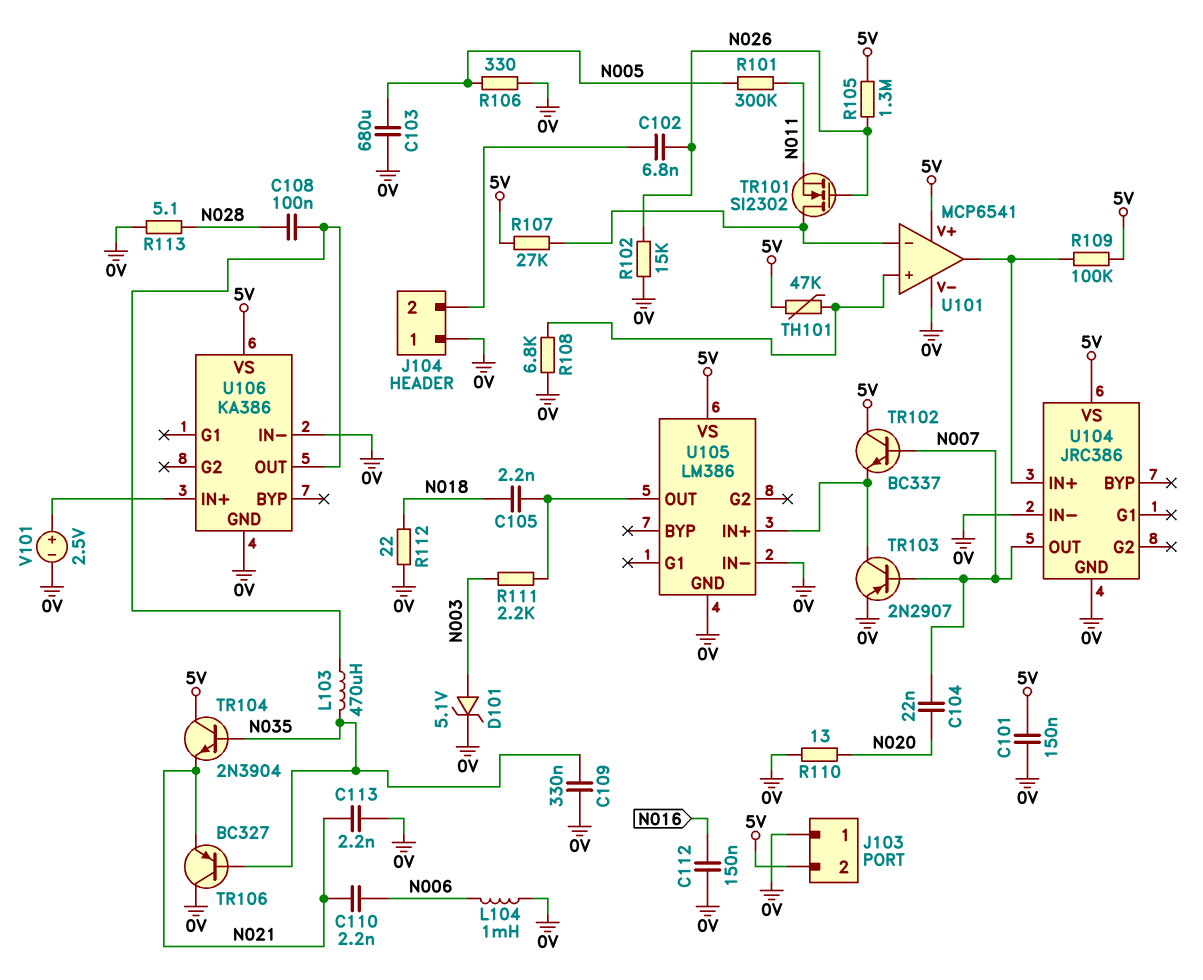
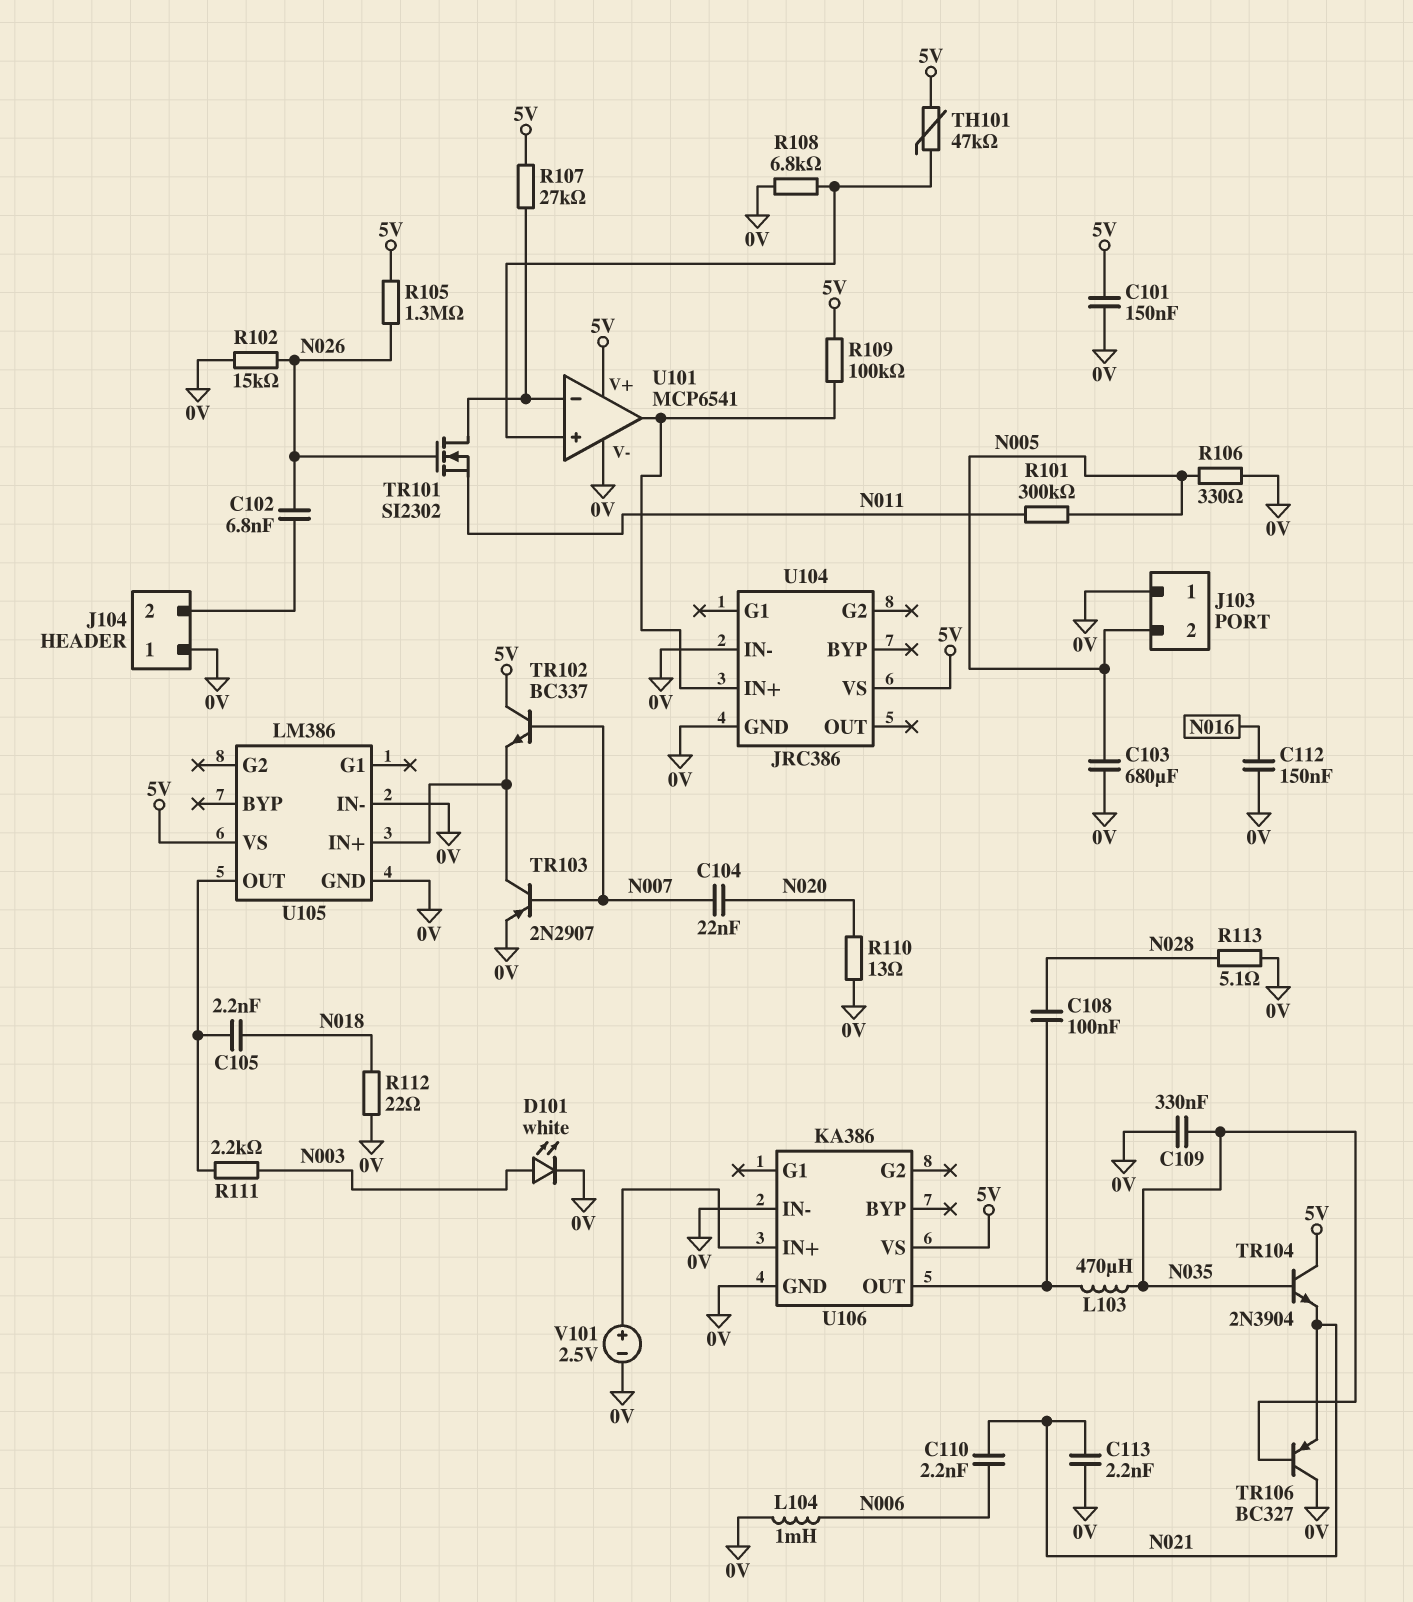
D101: zener 5.1V (A N003, K 0V) -> LED white (A N003, K 0V)
J103 pin 2: 5V -> N005
U104 pin OUT: N007 -> none

